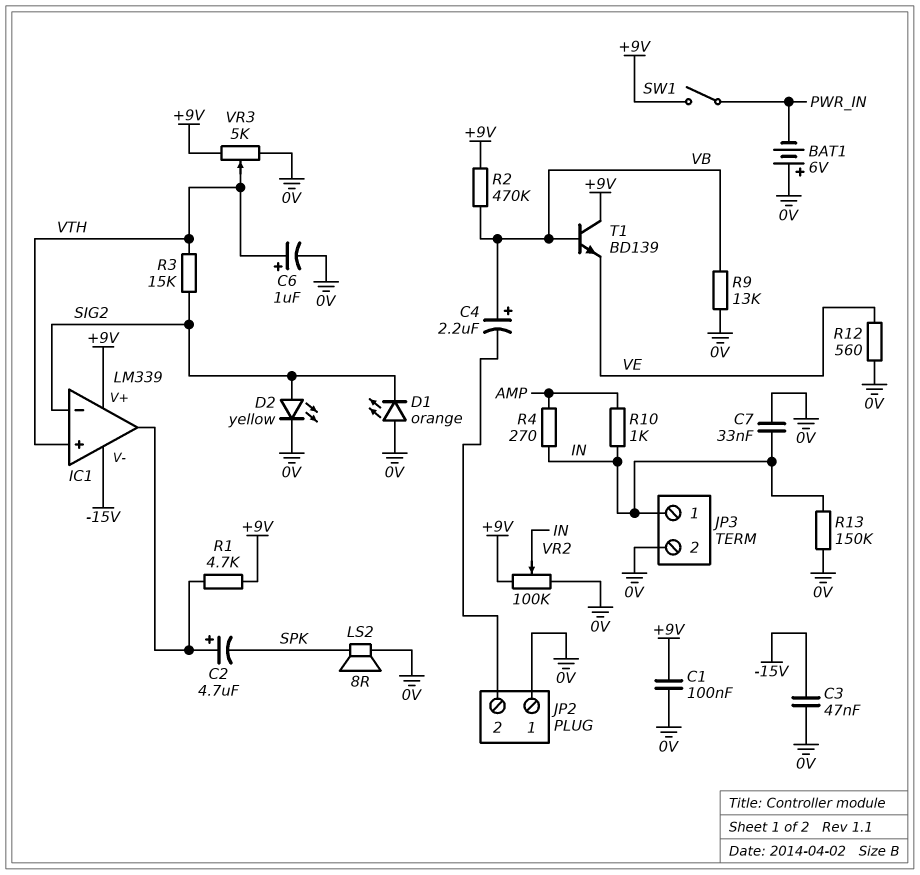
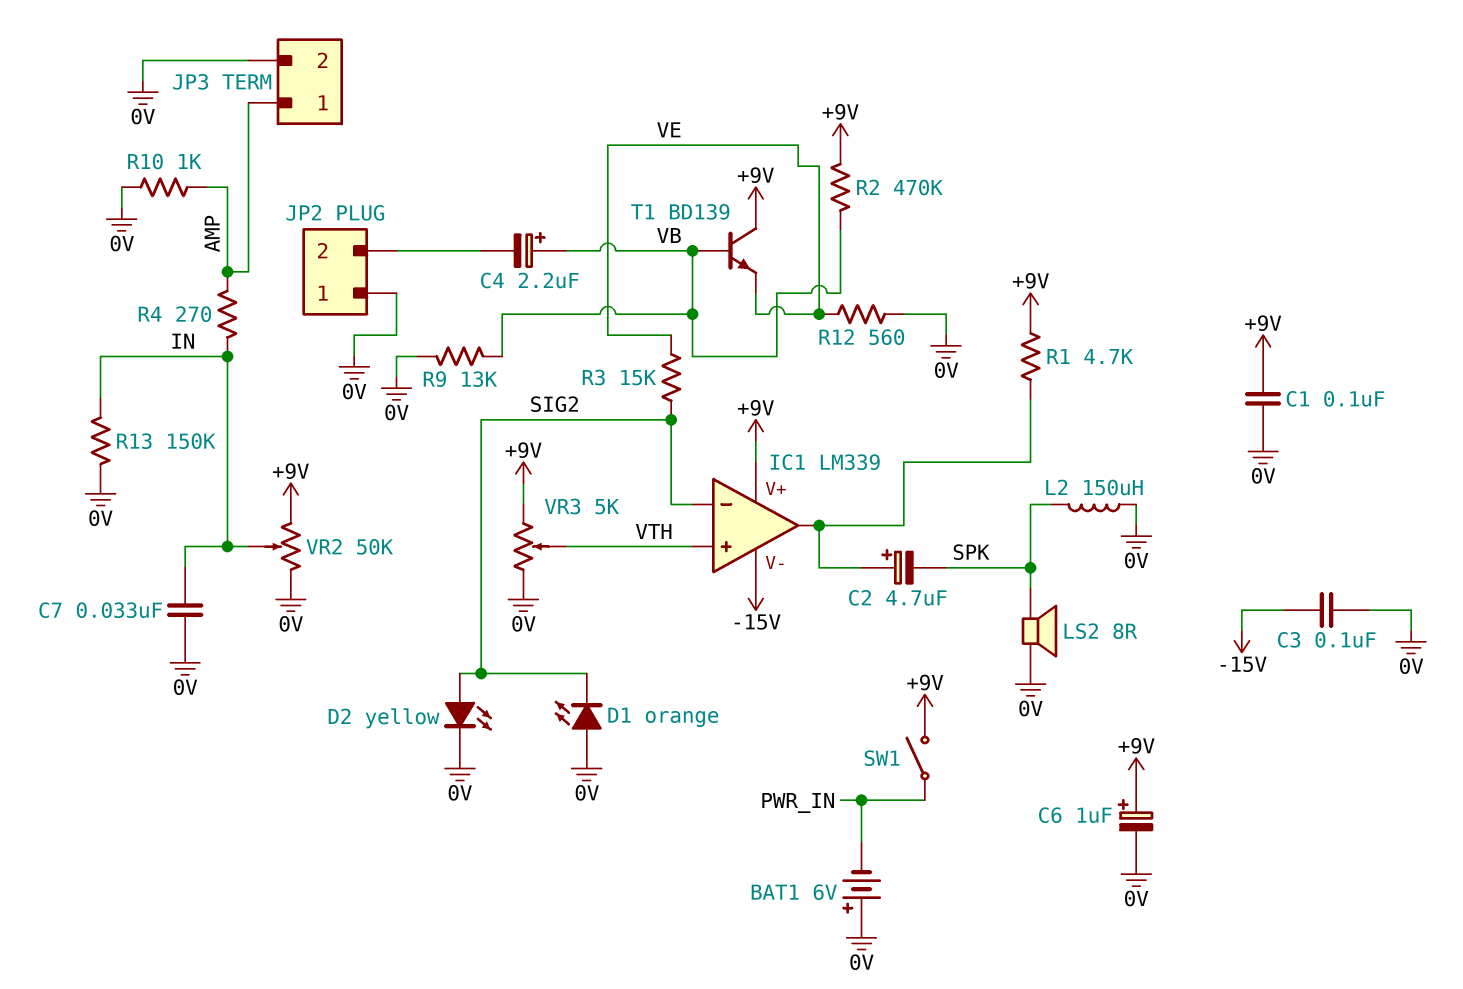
C3: 47nF (-15V, 0V) -> 100nF (-15V, 0V)
C6: 1uF (plus VTH, minus 0V) -> 1uF (plus +9V, minus 0V)
JP3 pin 1: IN -> AMP
L2: none -> 150uH (0V, SPK)
R3: 15k (SIG2, VTH) -> 15k (SIG2, VE)
R10: 1k (AMP, IN) -> 1k (0V, AMP)
VR2: 100k (+9V, 0V, wiper IN) -> 50k (+9V, 0V, wiper IN)

